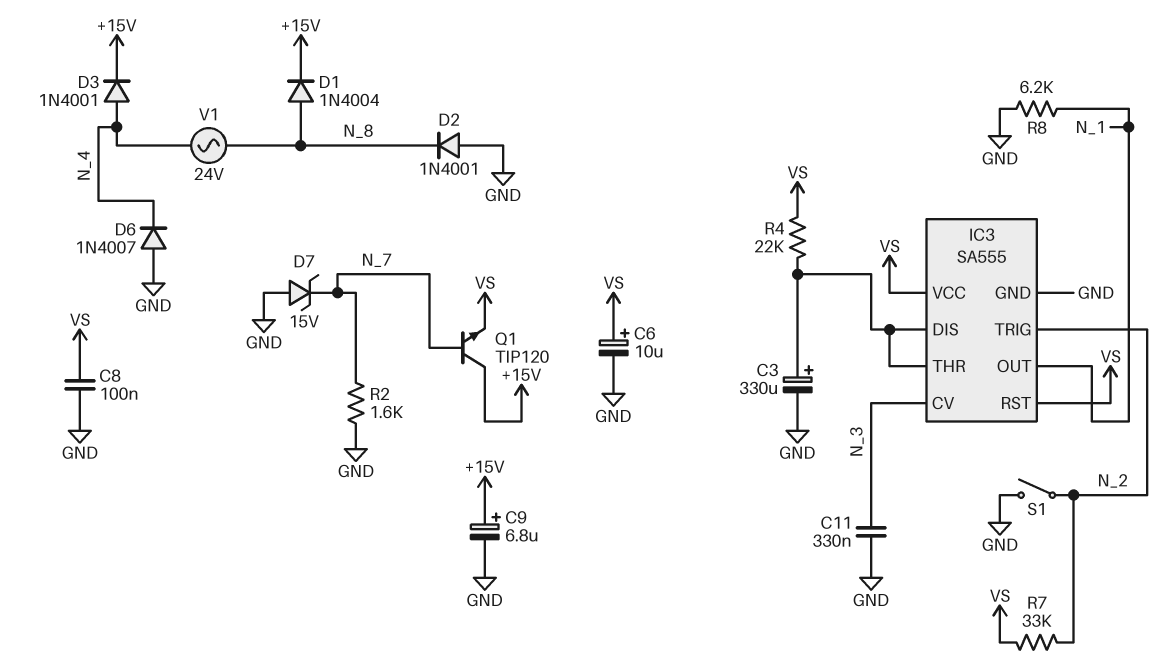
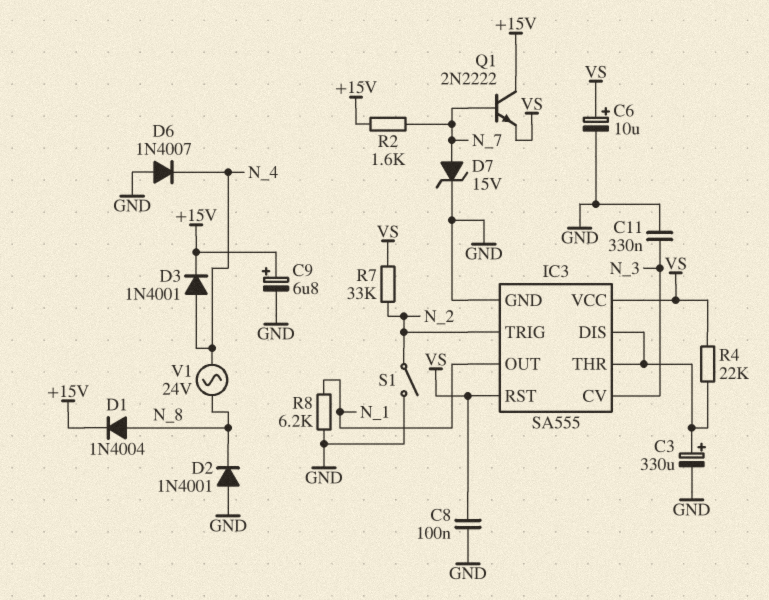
D7: zener 15V (A GND, K N_7) -> zener 15V (A N_7, K GND)
Q1: NPN TIP120 (B N_7, C +15V, E VS) -> NPN 2N2222 (B N_7, C +15V, E VS)
R2: 1.6k (GND, N_7) -> 1.6k (+15V, N_7)

